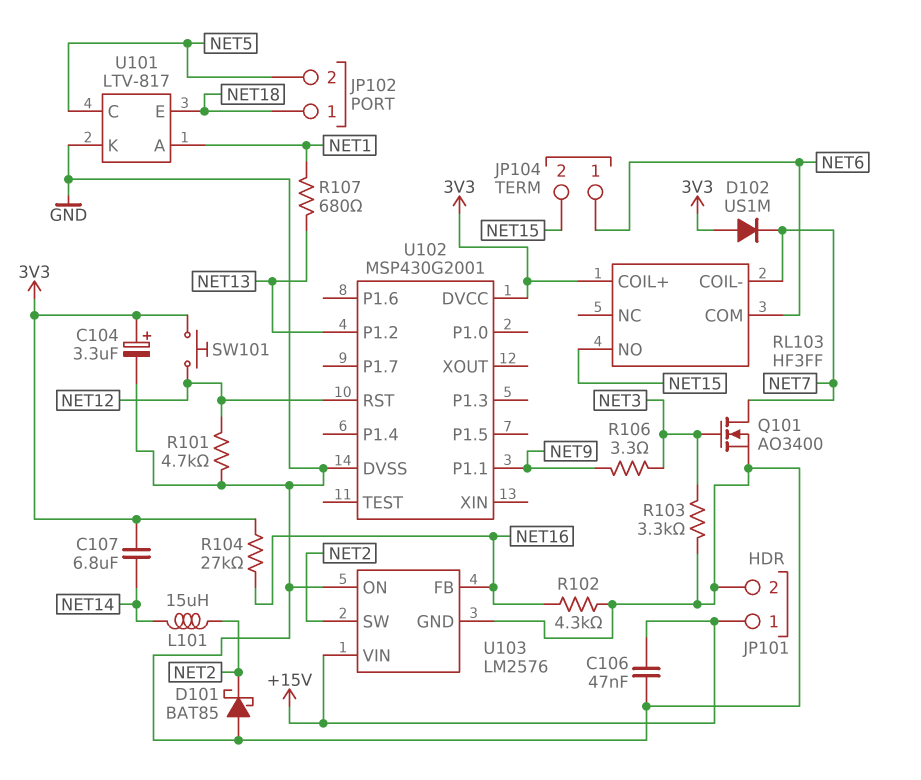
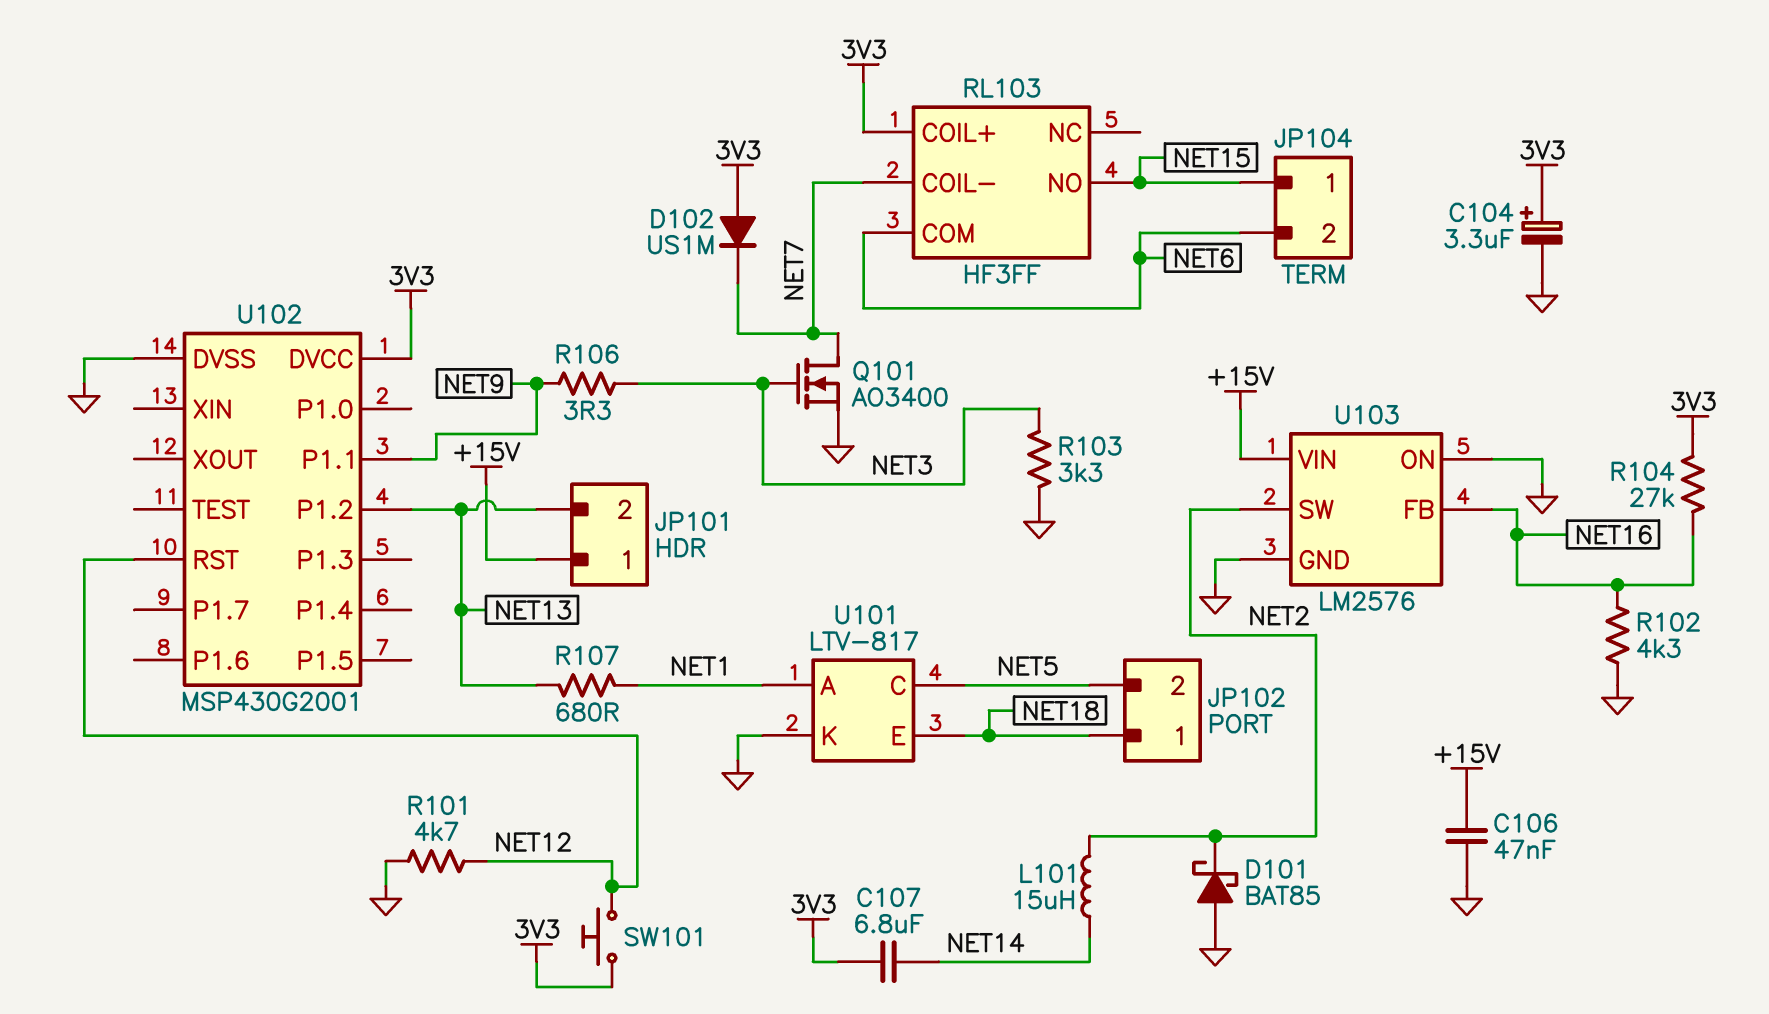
JP101 pin 2: GND -> NET13
JP104 pin 1: NET6 -> NET15
JP104 pin 2: NET15 -> NET6

